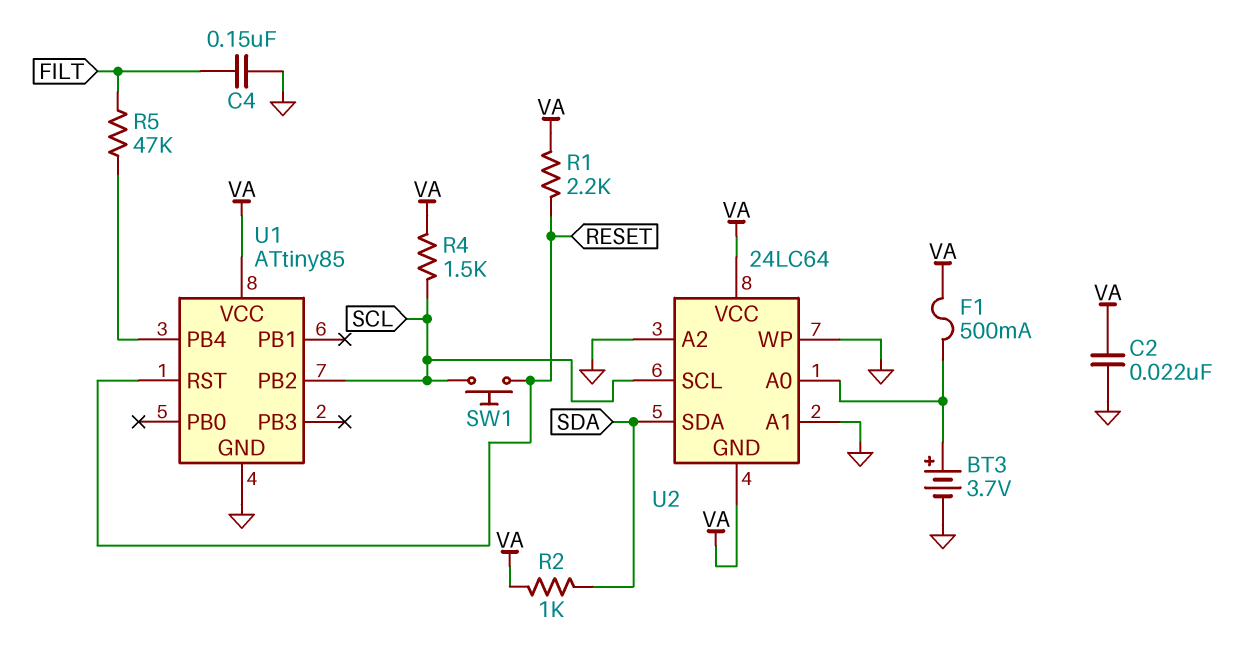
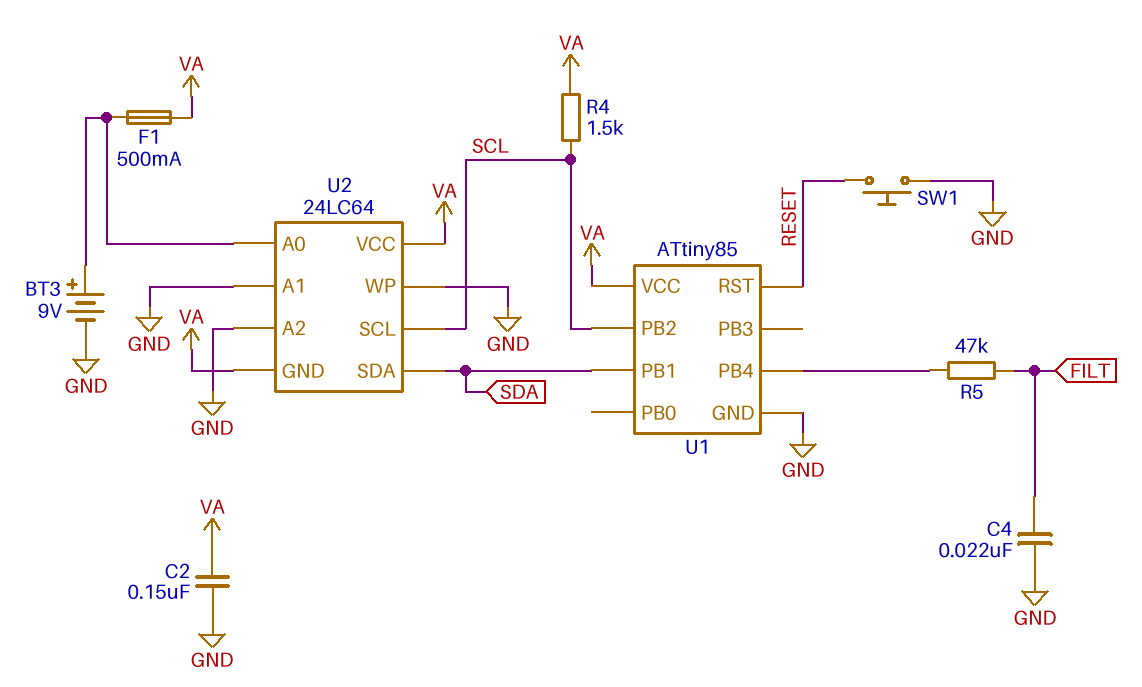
BT3: 3.7V (plus U2/A0, minus GND) -> 9V (plus U2/A0, minus GND)
C2: 22nF (GND, VA) -> 150nF (GND, VA)
C4: 150nF (FILT, GND) -> 22nF (FILT, GND)
R1: 2.2k (RESET, VA) -> none
R2: 1k (SDA, VA) -> none
SW1: button (RESET, SCL) -> button (GND, RESET)
U1 pin PB1: none -> SDA

